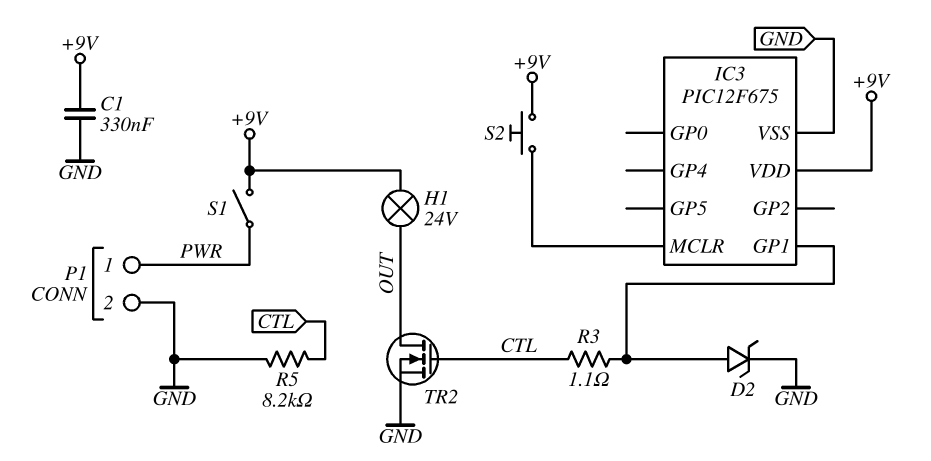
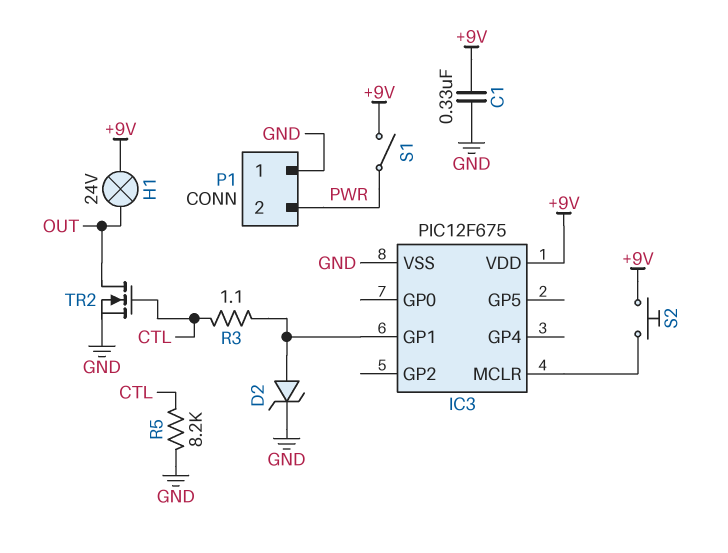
P1 pin 1: PWR -> GND
P1 pin 2: GND -> PWR

